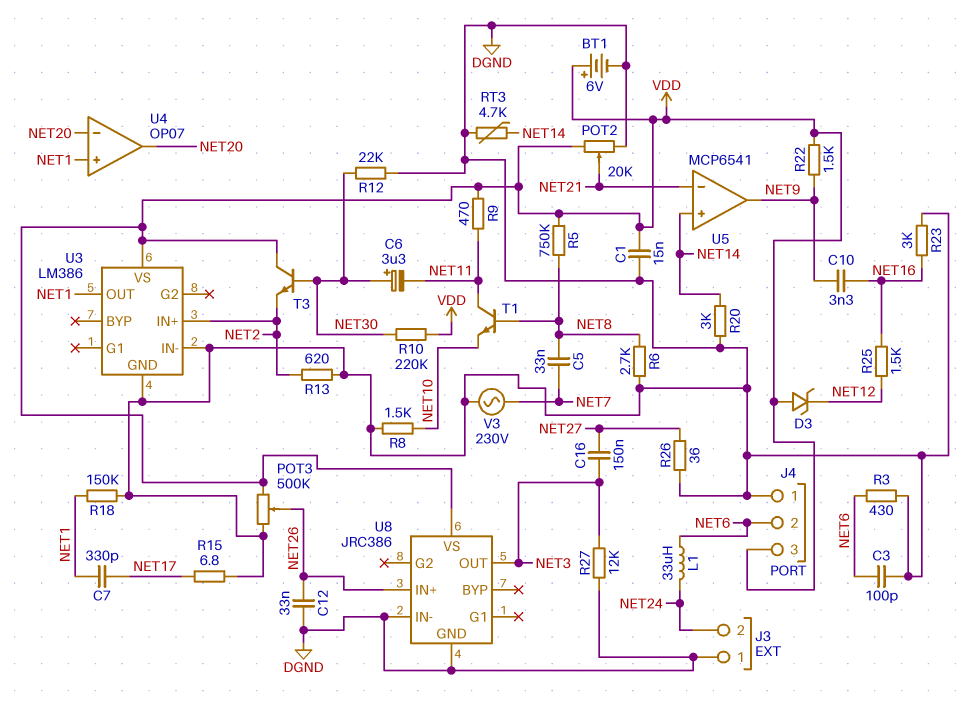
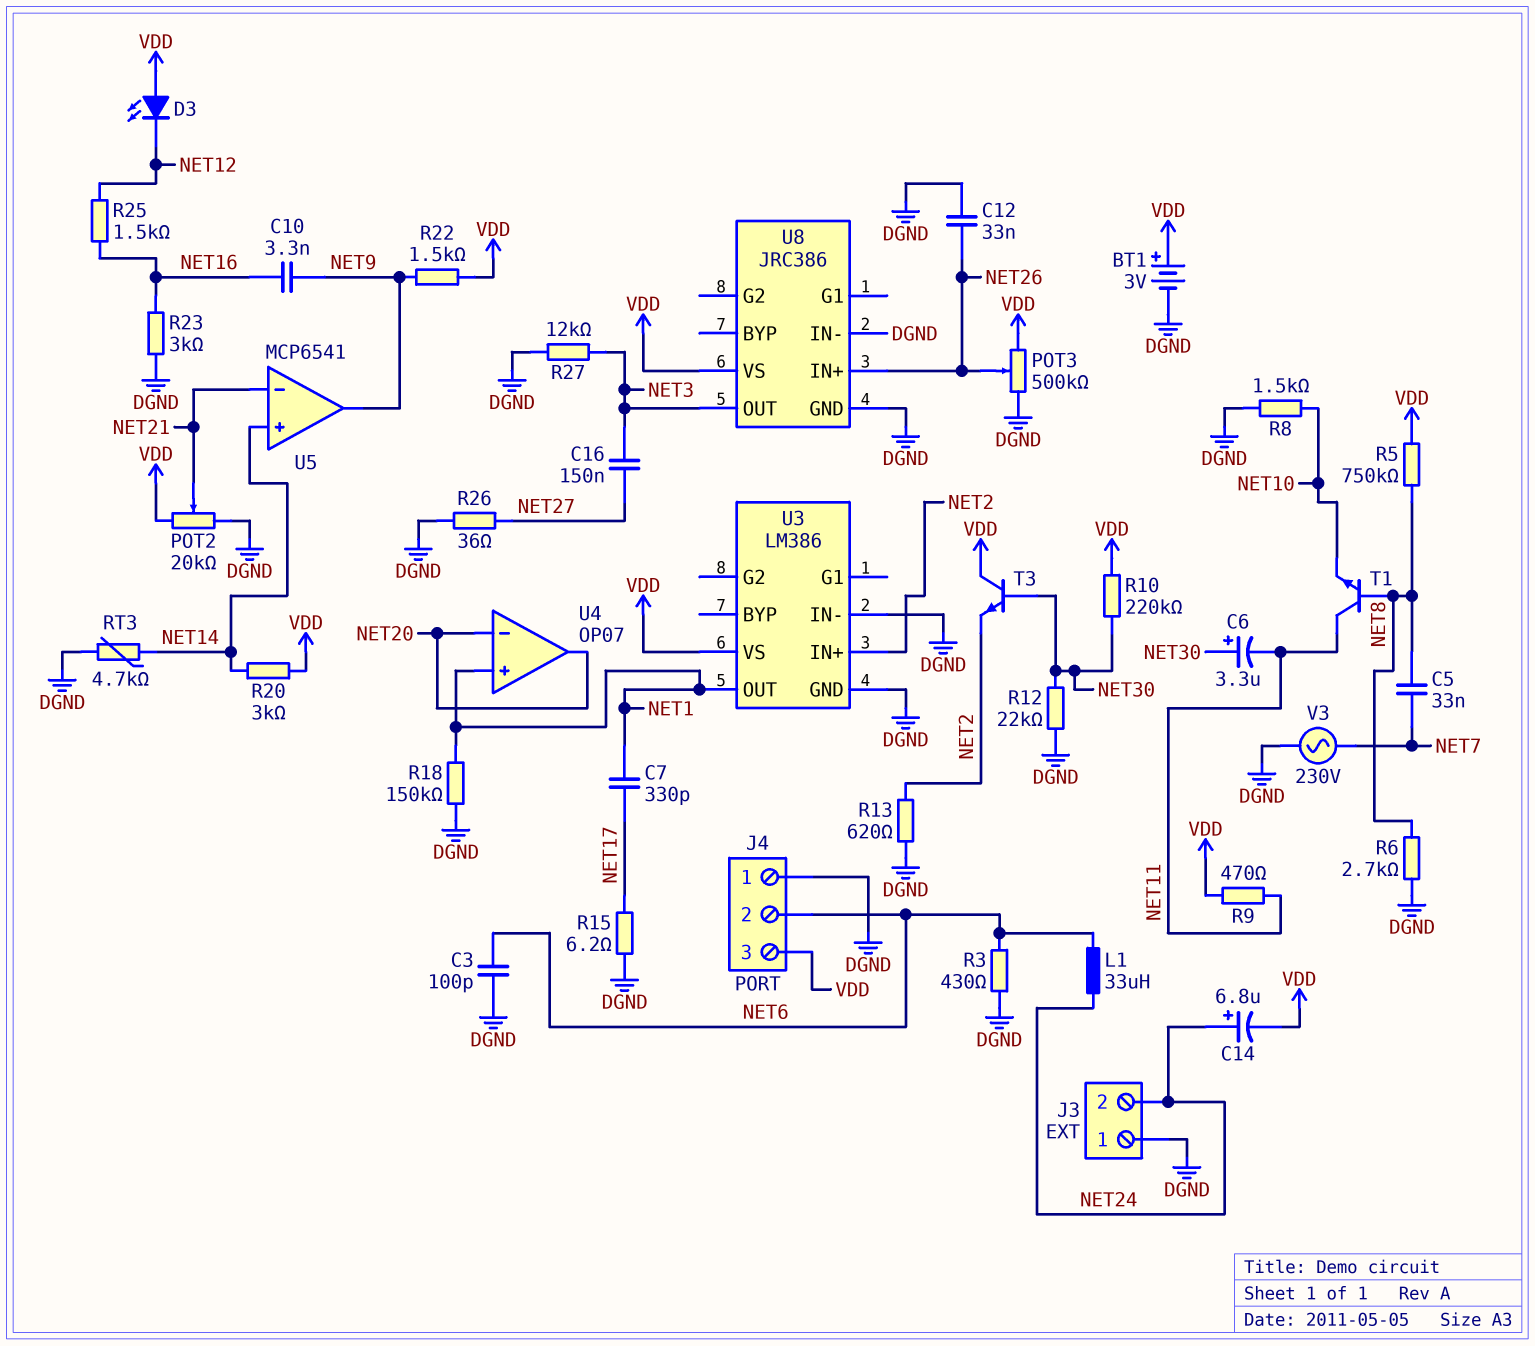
BT1: 6V (plus VDD, minus DGND) -> 3V (plus VDD, minus DGND)
C1: 15nF (DGND, VDD) -> none
C14: none -> 6.8uF (plus NET24, minus VDD)
D3: zener (A VDD, K NET12) -> LED (A VDD, K NET12)
R15: 6.8 (DGND, NET17) -> 6.2 (DGND, NET17)
R20: 3k (DGND, NET14) -> 3k (NET14, VDD)

